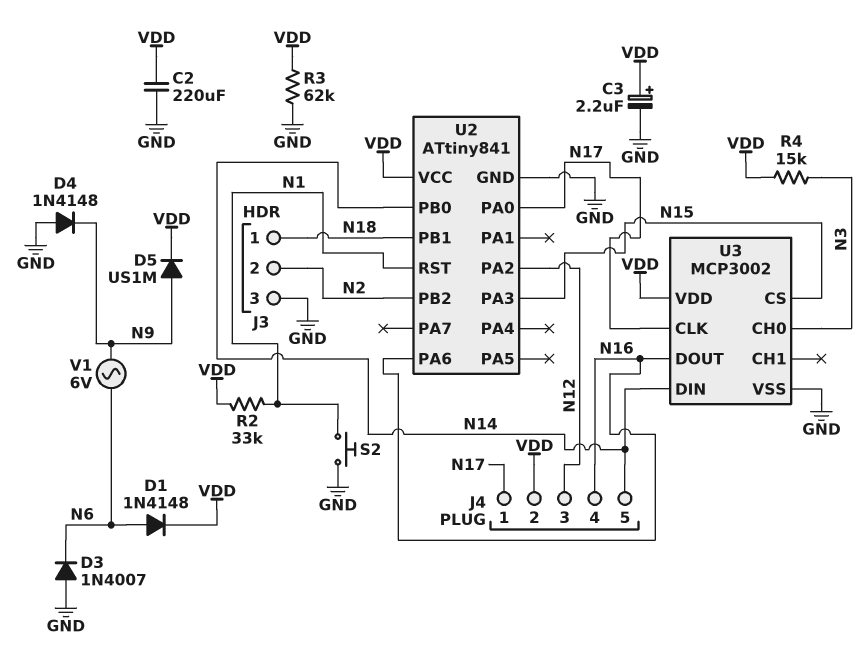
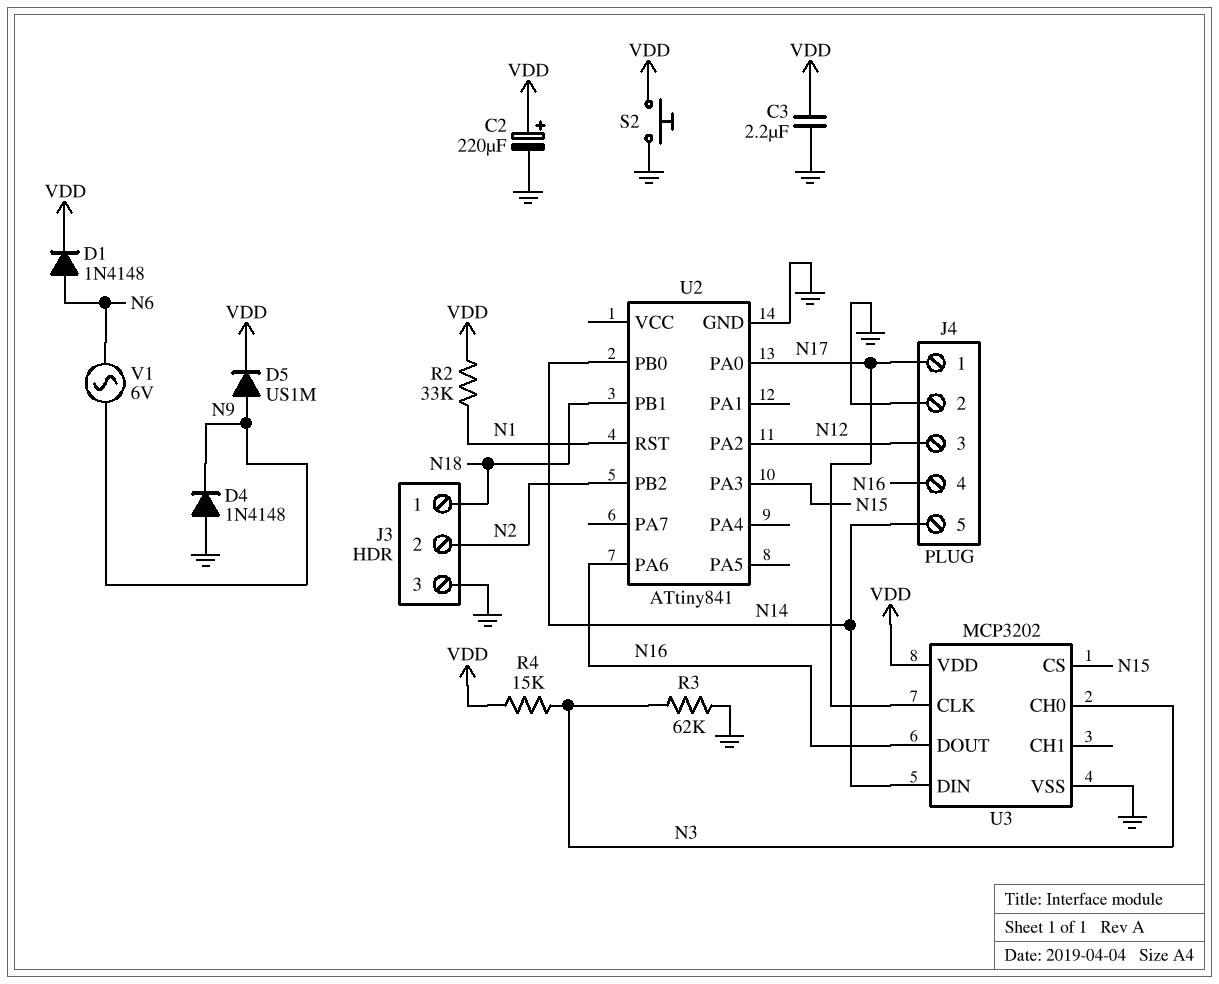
C2: 220uF (GND, VDD) -> 220uF (plus VDD, minus GND)
C3: 2.2uF (plus VDD, minus GND) -> 2.2uF (GND, VDD)
D3: diode 1N4007 (A GND, K N6) -> none
J4 pin 2: VDD -> GND
R3: 62k (GND, VDD) -> 62k (GND, N3)
S2: button (GND, N1) -> button (GND, VDD)
U2 pin VCC: VDD -> none
U3: MCP3002 -> MCP3202

